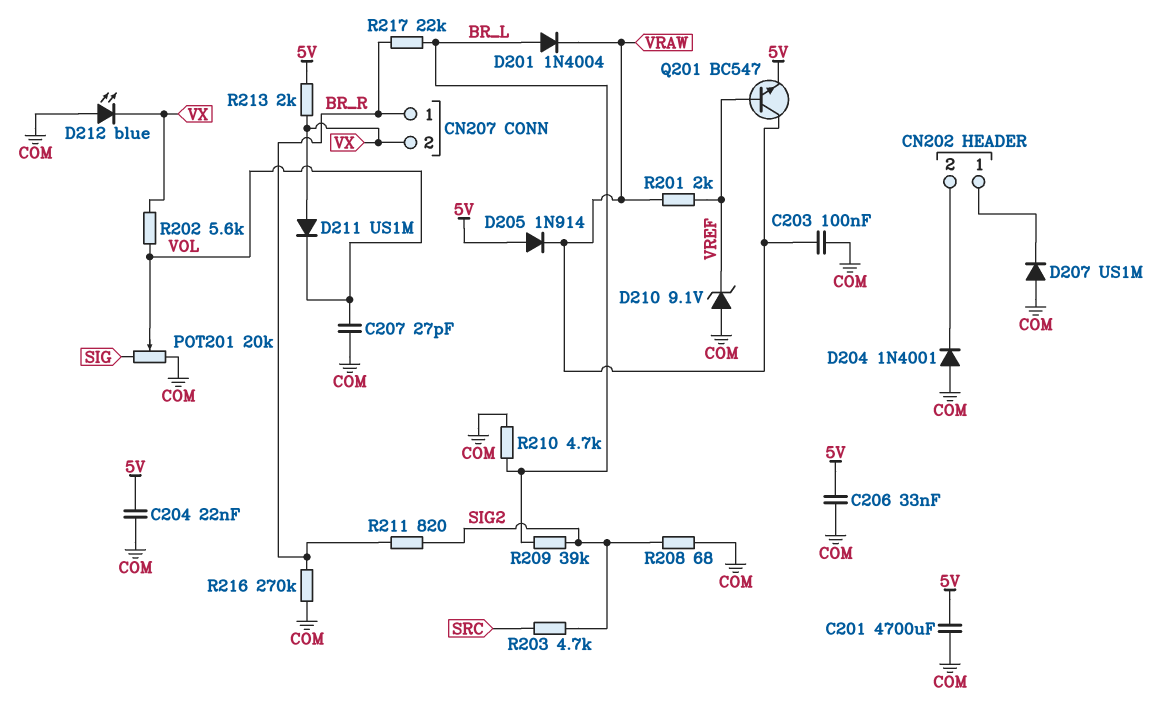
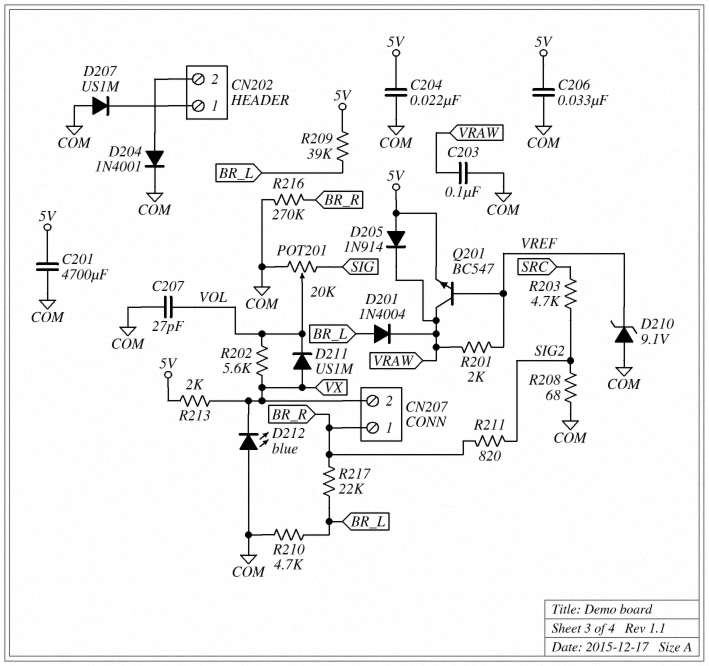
D204: diode 1N4001 (A COM, K CN202/2) -> diode 1N4001 (A CN202/2, K COM)
R209: 39k (BR_L, SIG2) -> 39k (5V, BR_L)

